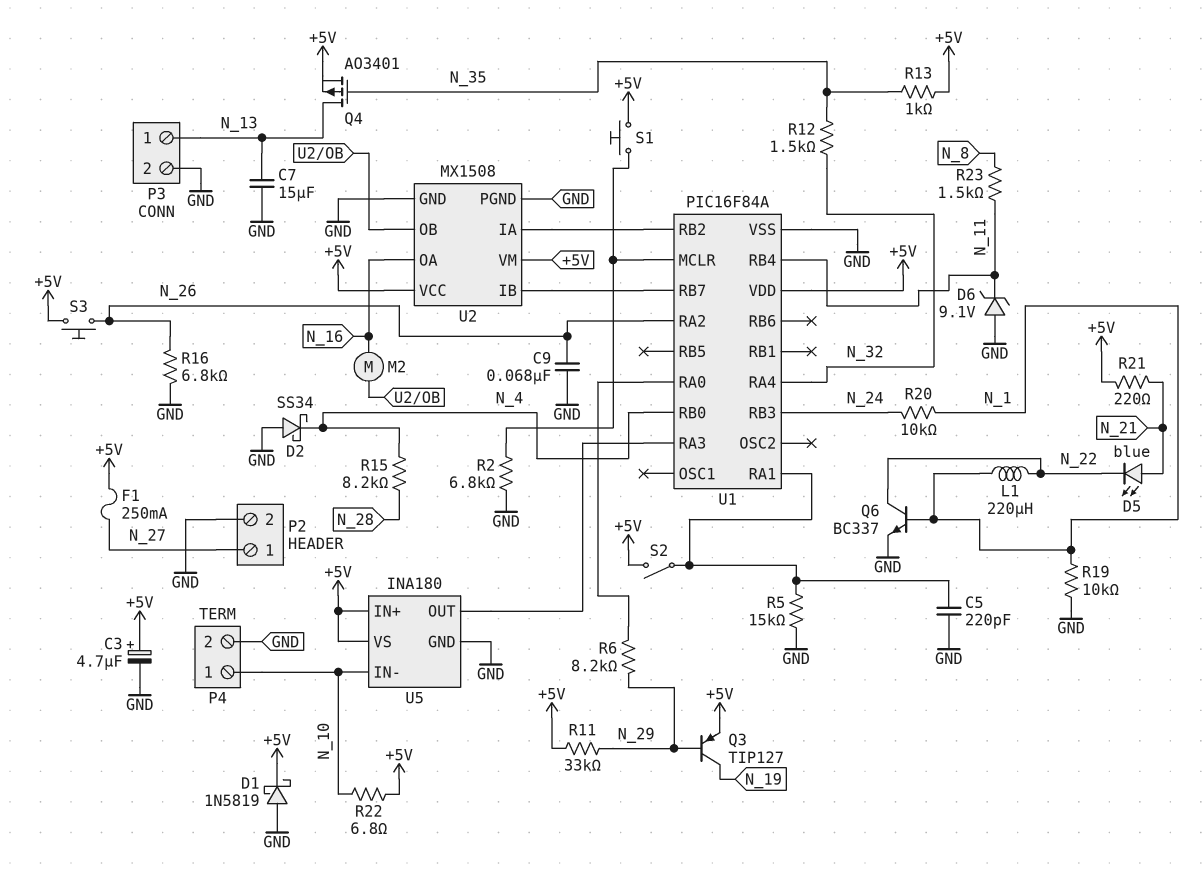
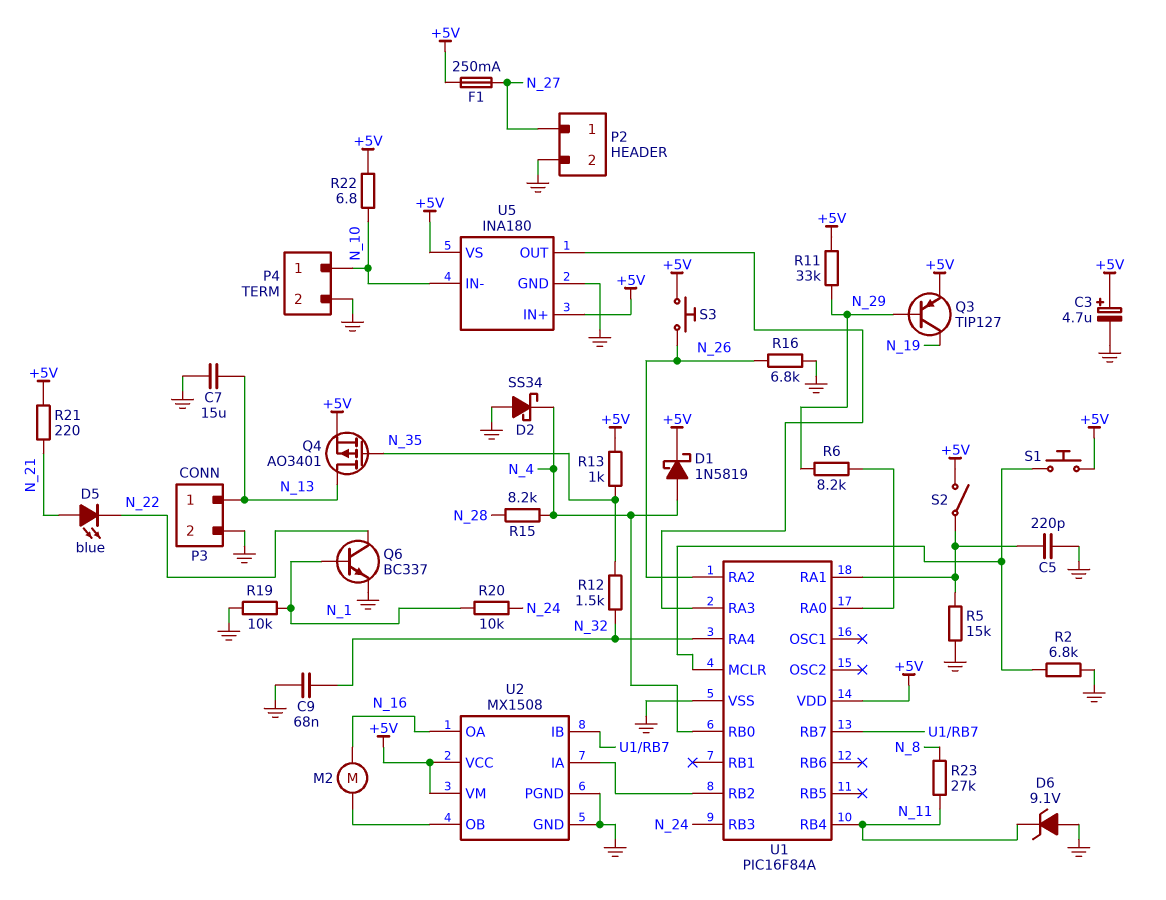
C9: 68nF (GND, N_26) -> 68nF (GND, N_32)
D1: schottky 1N5819 (A GND, K +5V) -> schottky 1N5819 (A N_4, K +5V)
L1: 220uH (N_1, N_22) -> none
R23: 1.5k (N_8, N_11) -> 27k (N_8, N_11)

